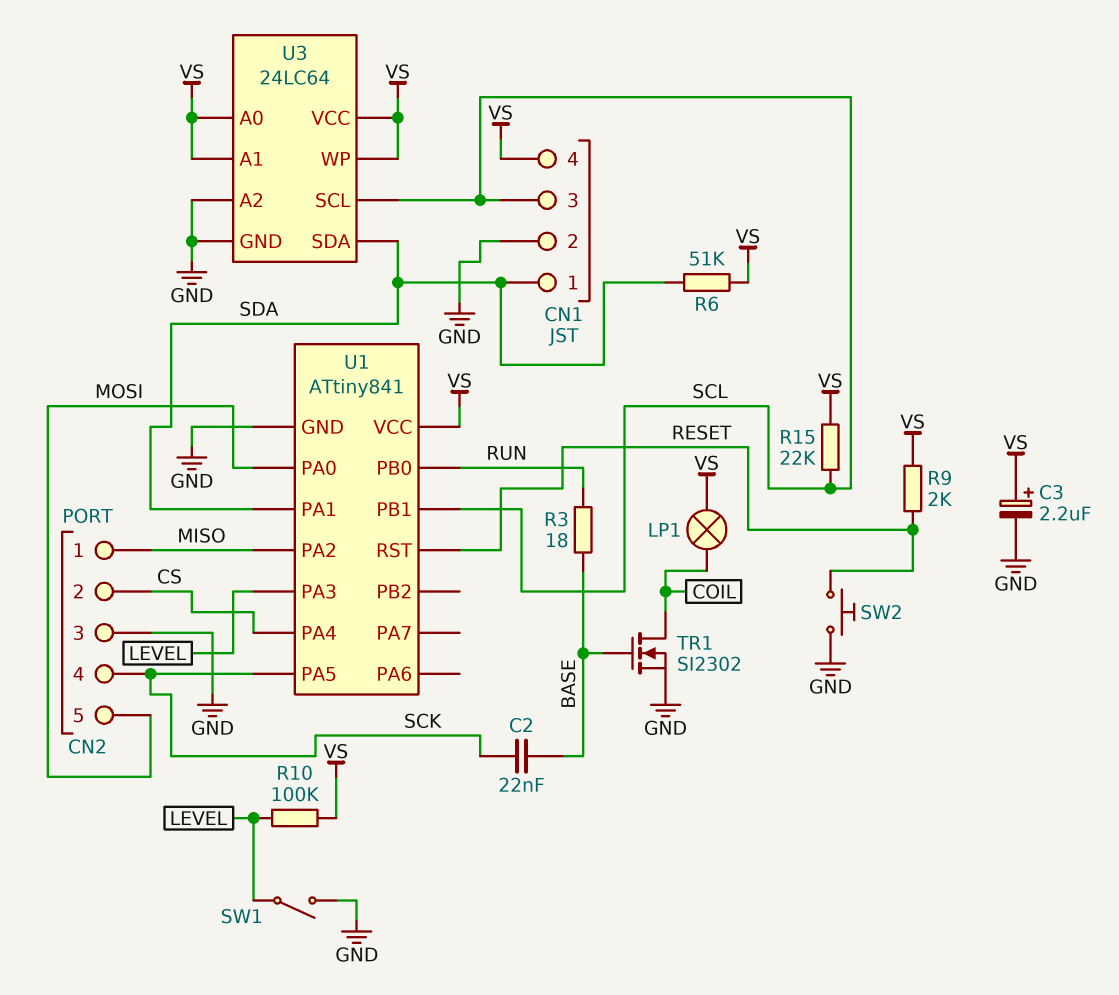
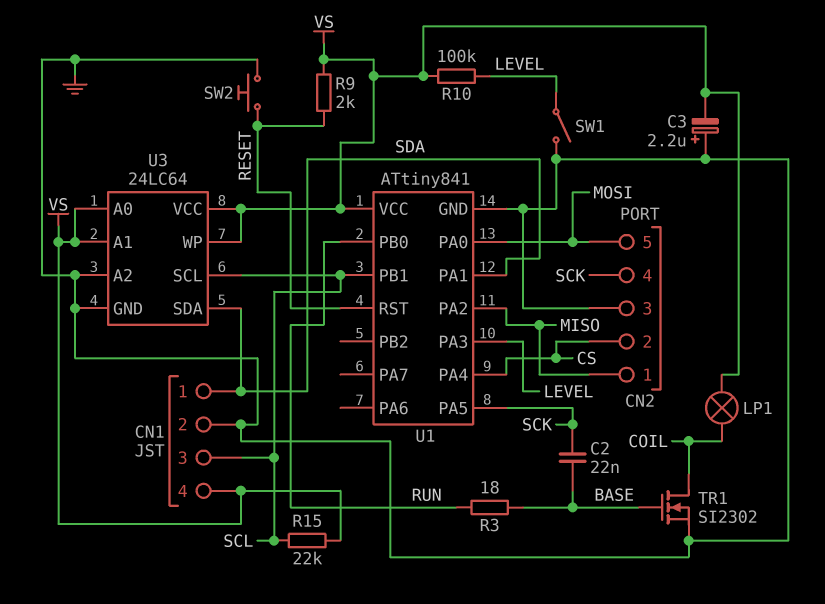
C3: 2.2uF (plus VS, minus GND) -> 2.2uF (plus GND, minus VS)
R6: 51k (SDA, VS) -> none

